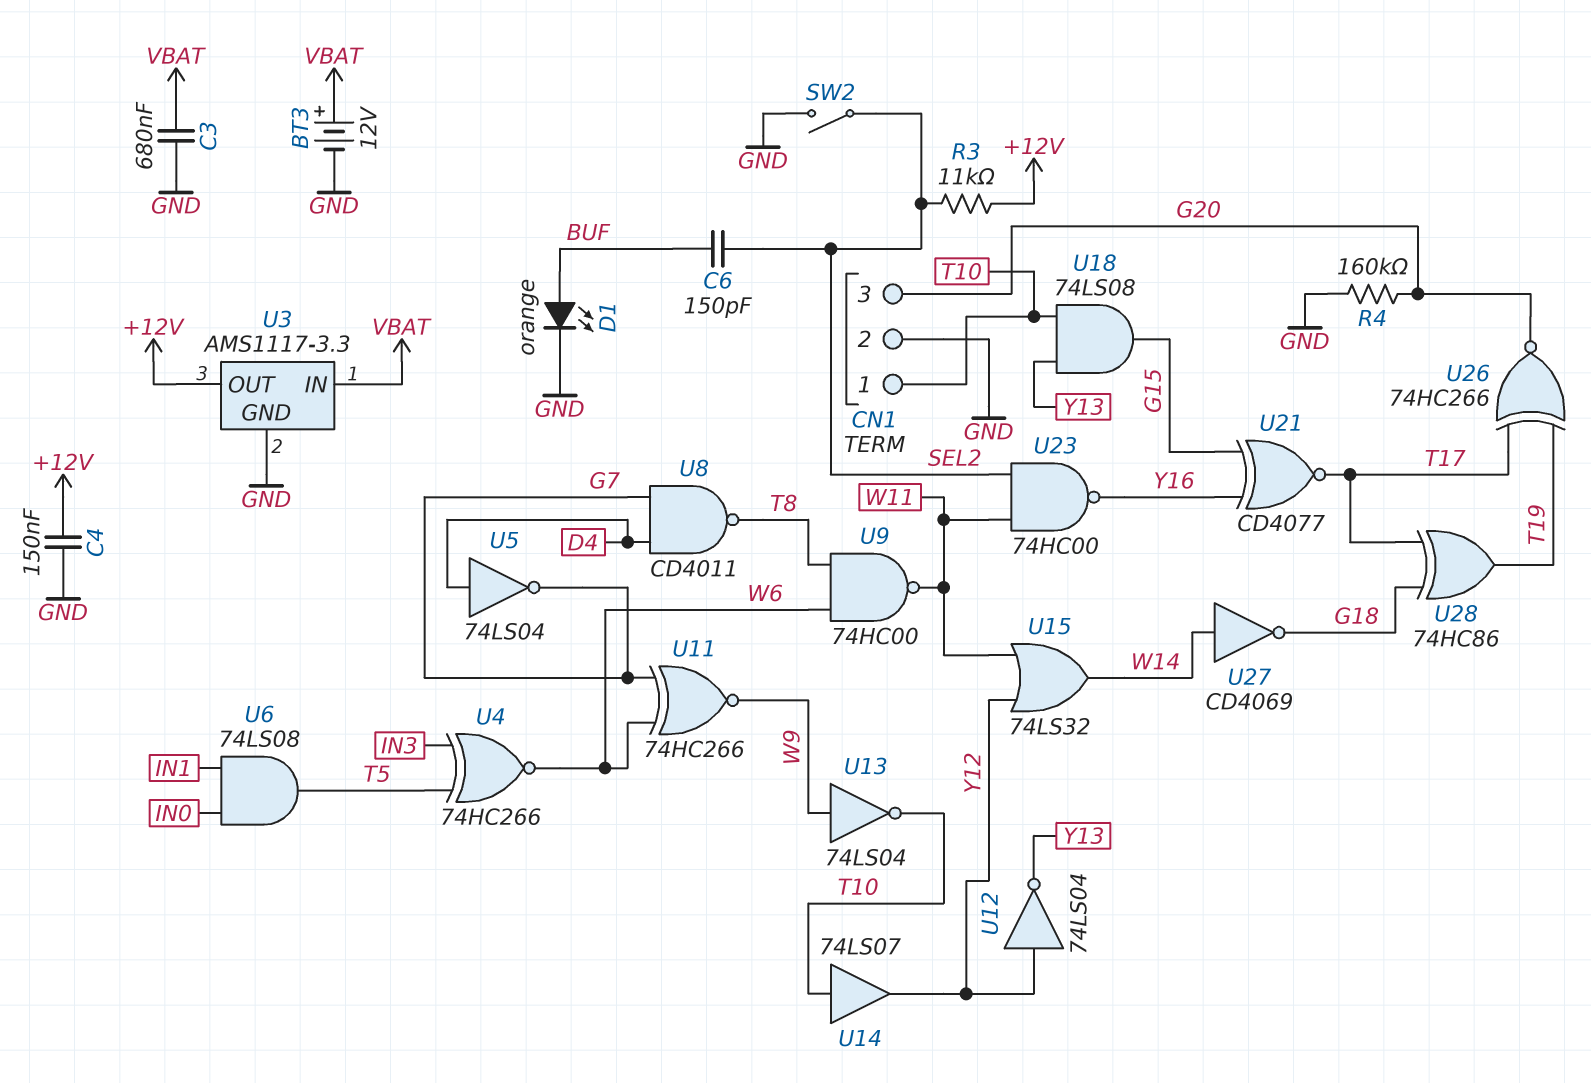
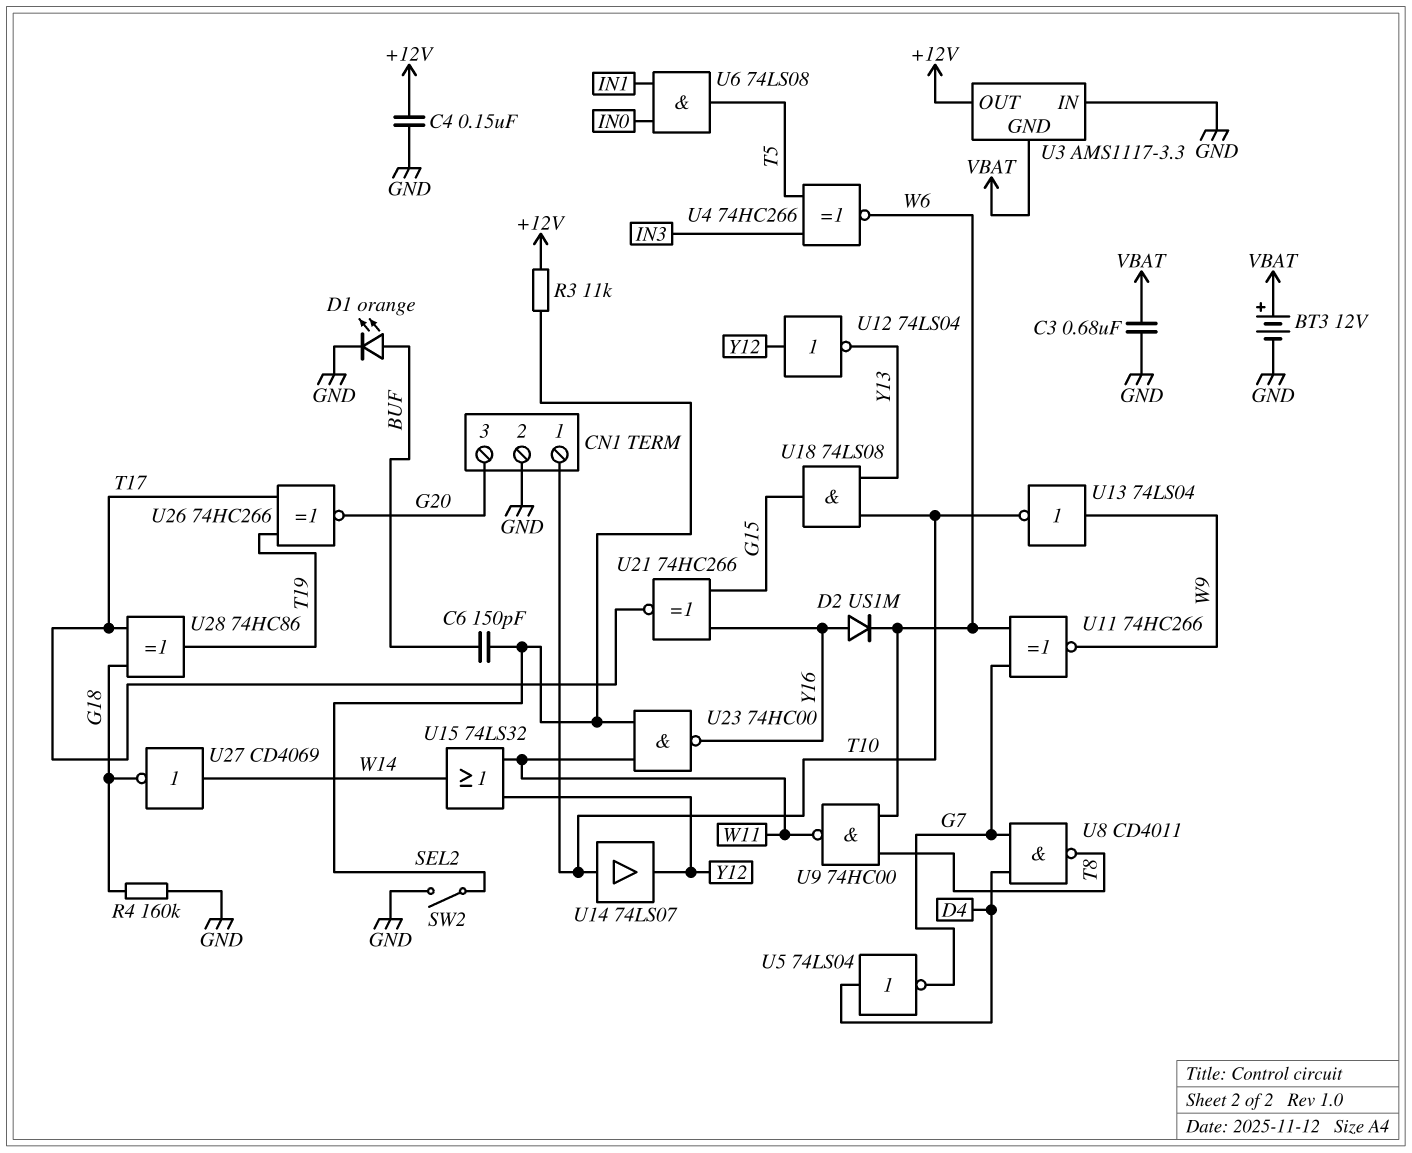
D2: none -> diode US1M (A Y16, K W6)
R4: 160k (G20, GND) -> 160k (G18, GND)
U3 pin GND: GND -> VBAT
U3 pin IN: VBAT -> GND
U21: XNOR CD4077 (in G15, in Y16, out T17) -> XNOR 74HC266 (in G15, in Y16, out T17)

